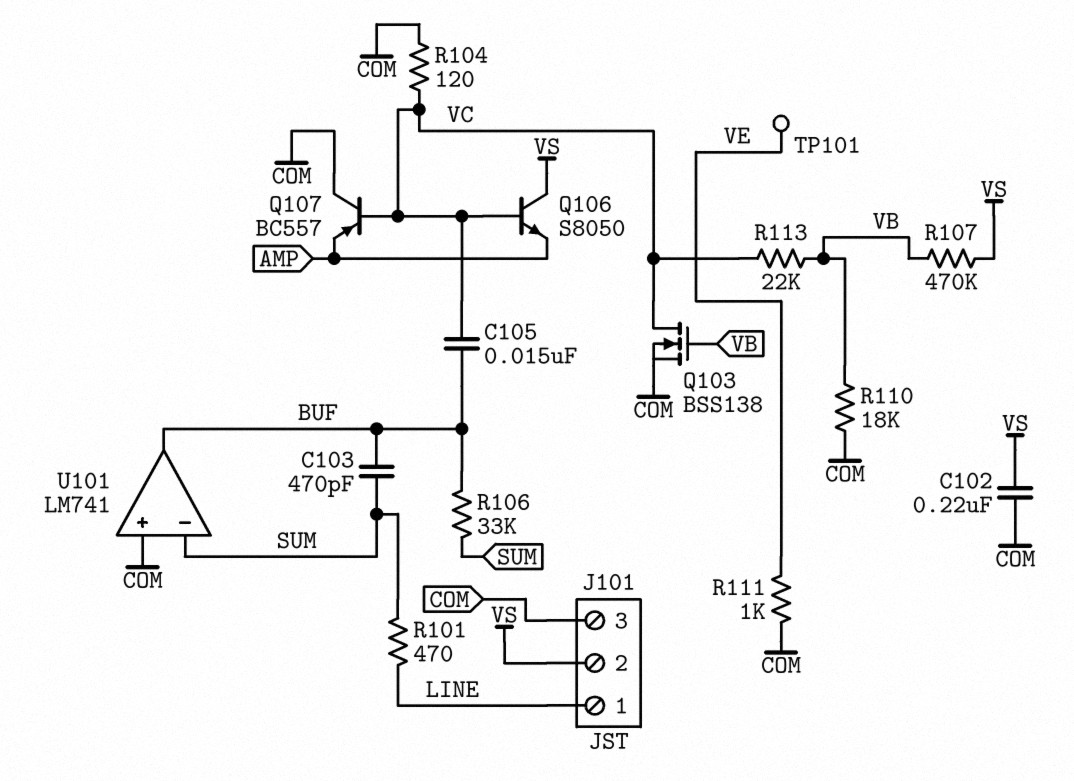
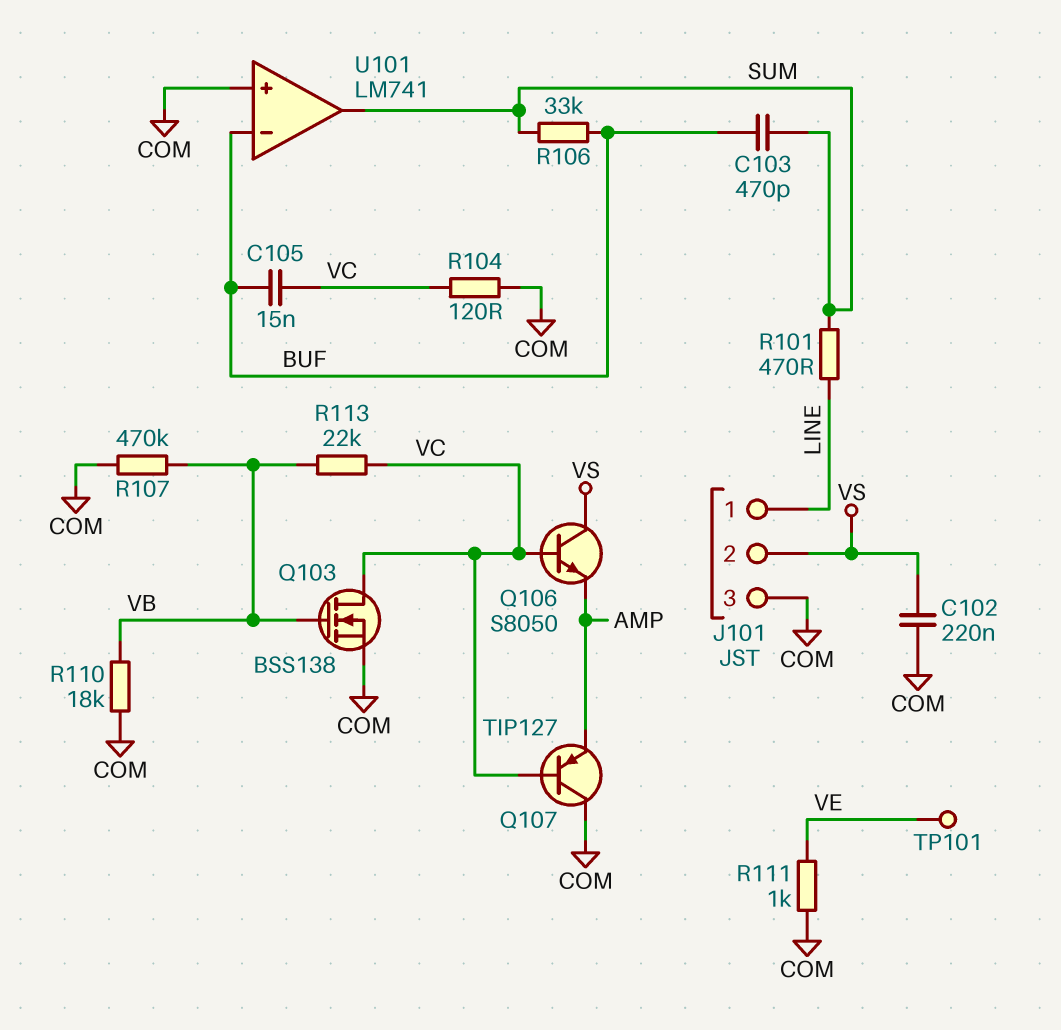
Q107: PNP BC557 (B VC, C COM, E AMP) -> PNP TIP127 (B VC, C COM, E AMP)
R107: 470k (VB, VS) -> 470k (COM, VB)
U101 pin in-: SUM -> BUF
U101 pin out: BUF -> SUM

